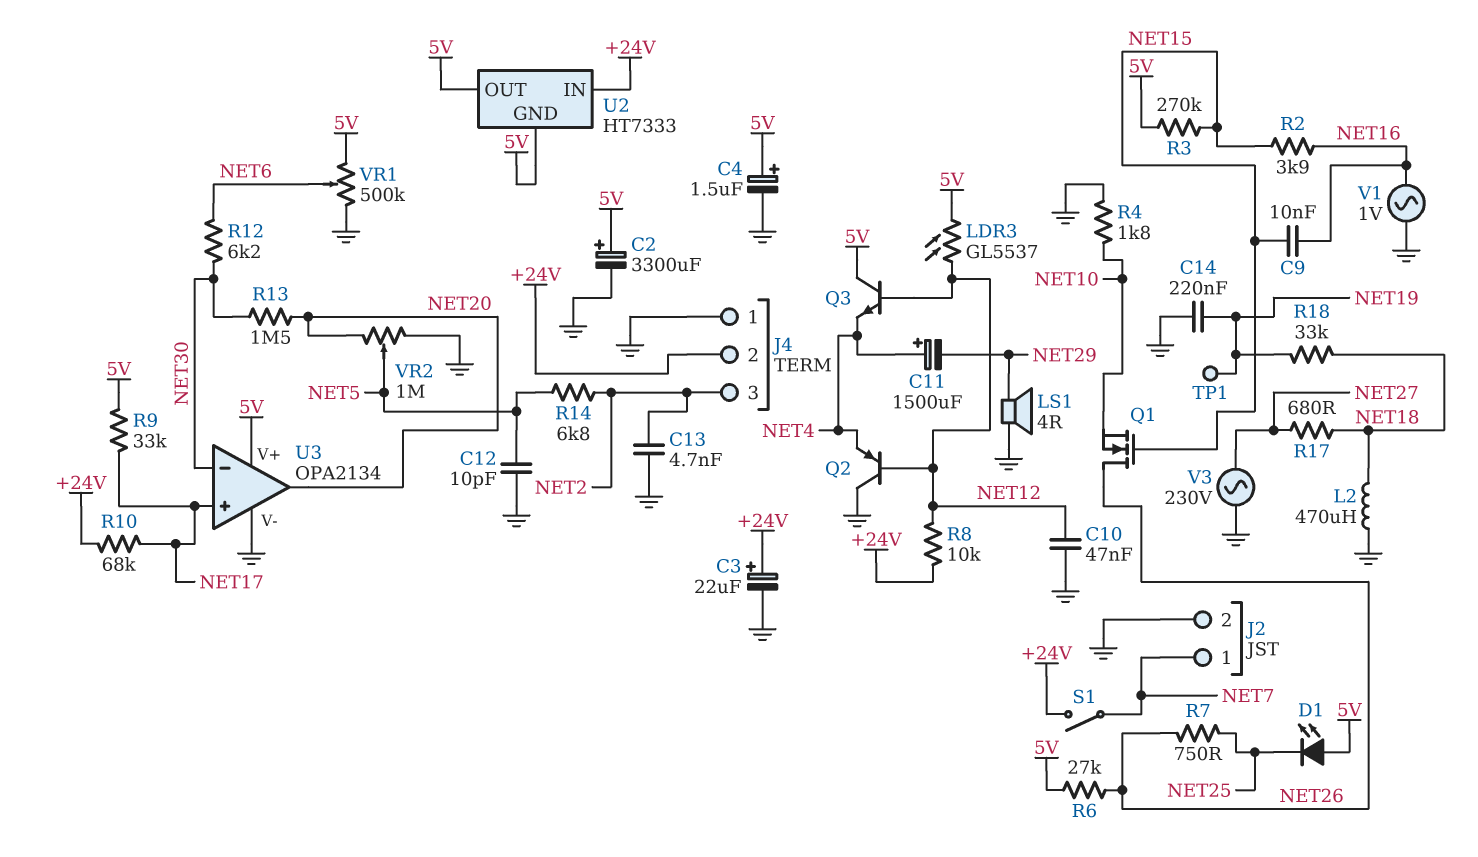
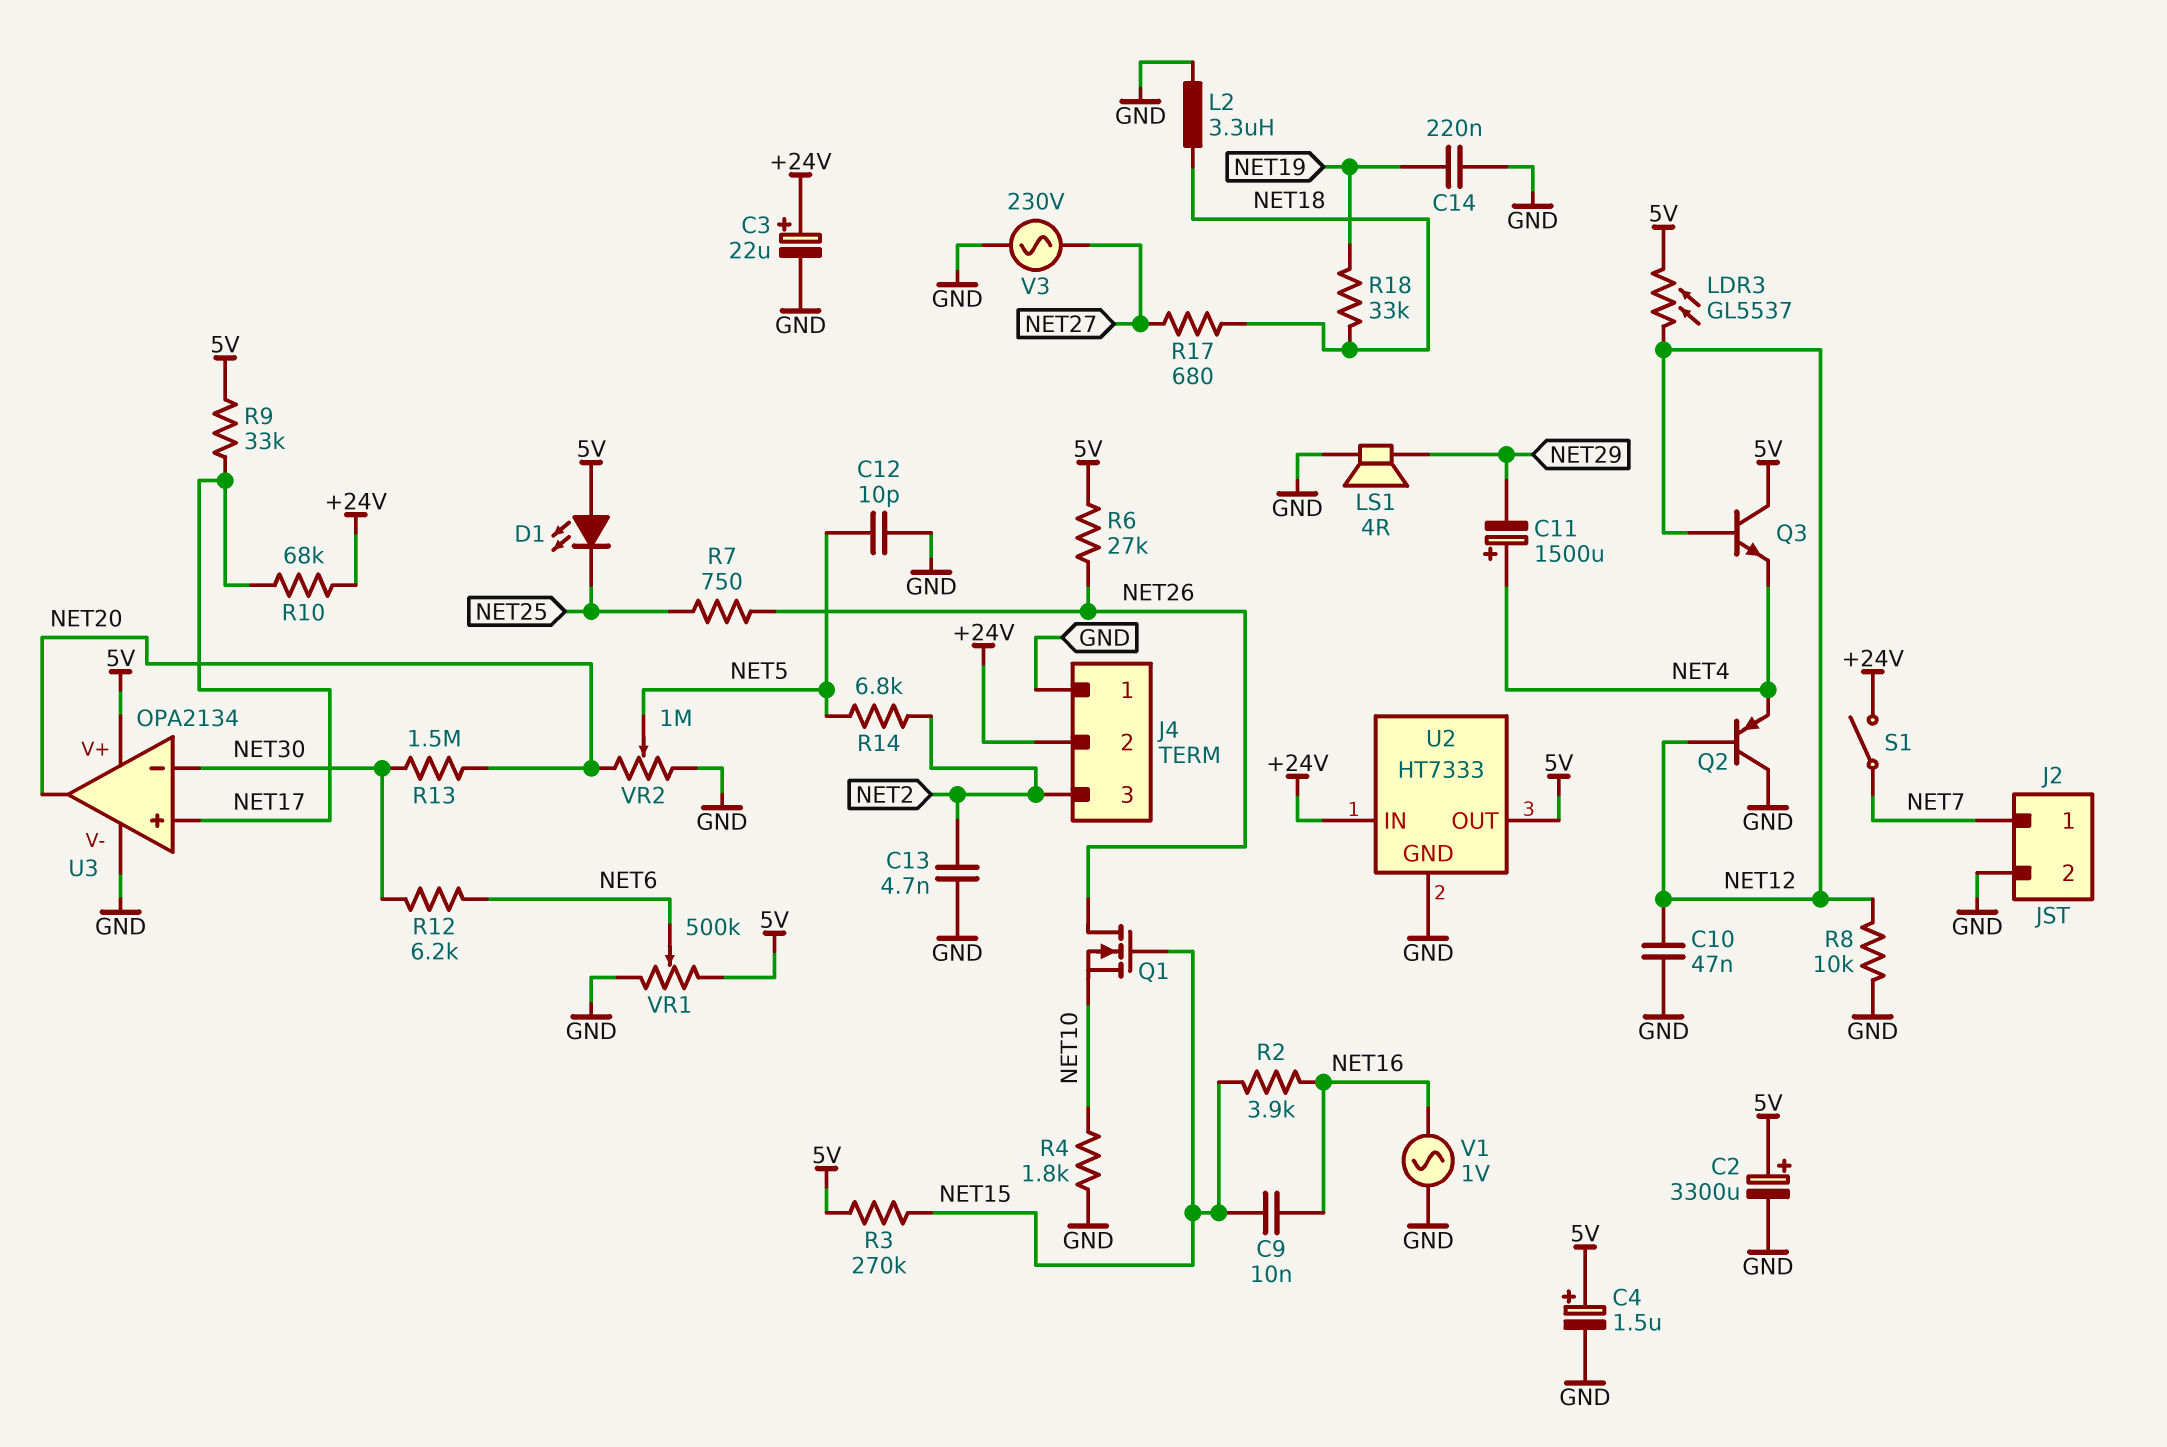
L2: 470uH (GND, NET18) -> 3.3uH (GND, NET18)
R8: 10k (+24V, NET12) -> 10k (GND, NET12)
TP1: test point (NET19) -> none
U2 pin GND: 5V -> GND

